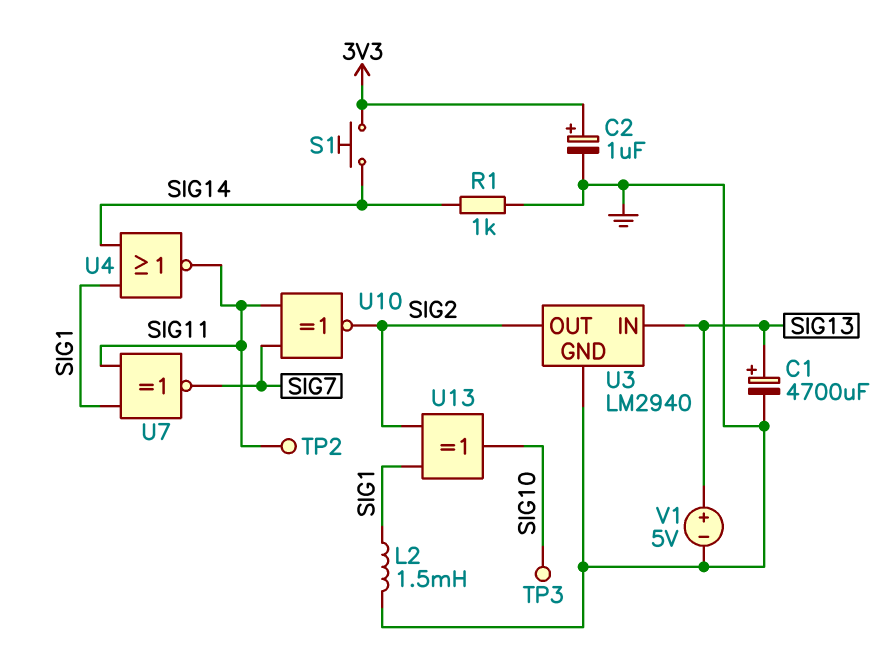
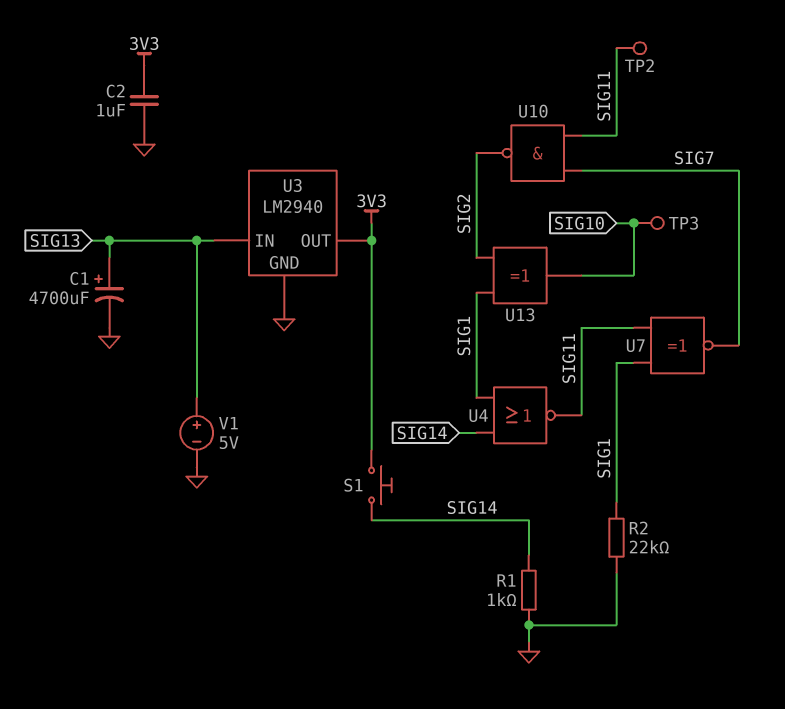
C2: 1uF (plus 3V3, minus GND) -> 1uF (3V3, GND)
L2: 1.5mH (GND, SIG1) -> none
R2: none -> 22k (GND, SIG1)
U3 pin OUT: SIG2 -> 3V3
U10: XNOR (in SIG7, in SIG11, out SIG2) -> NAND (in SIG7, in SIG11, out SIG2)

